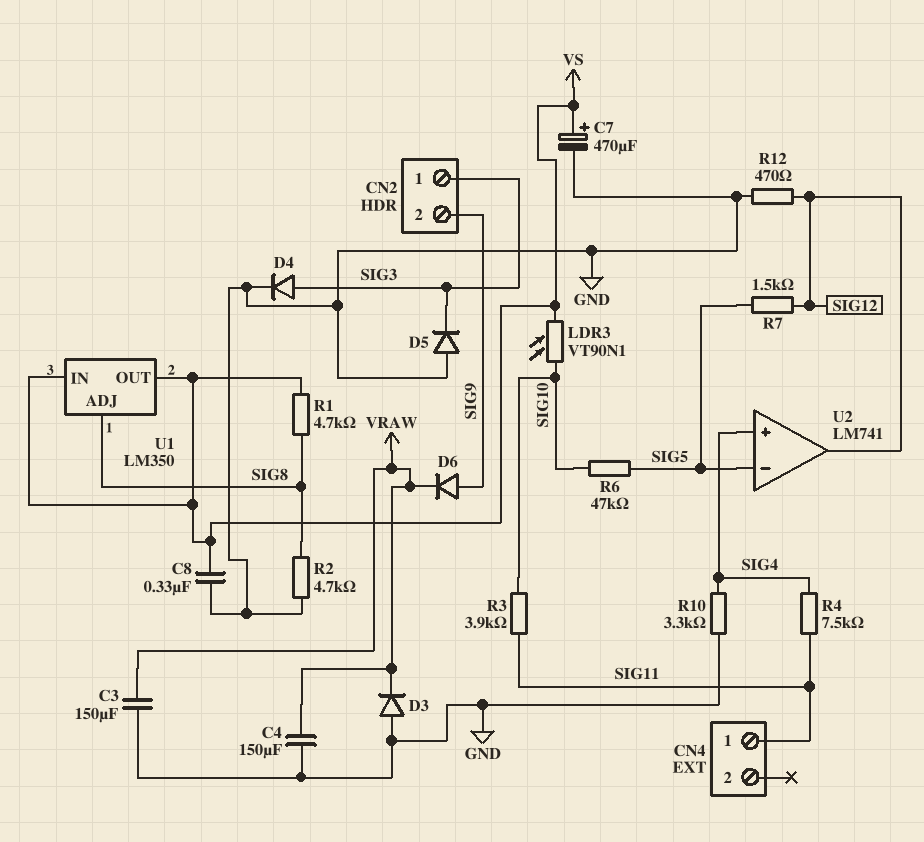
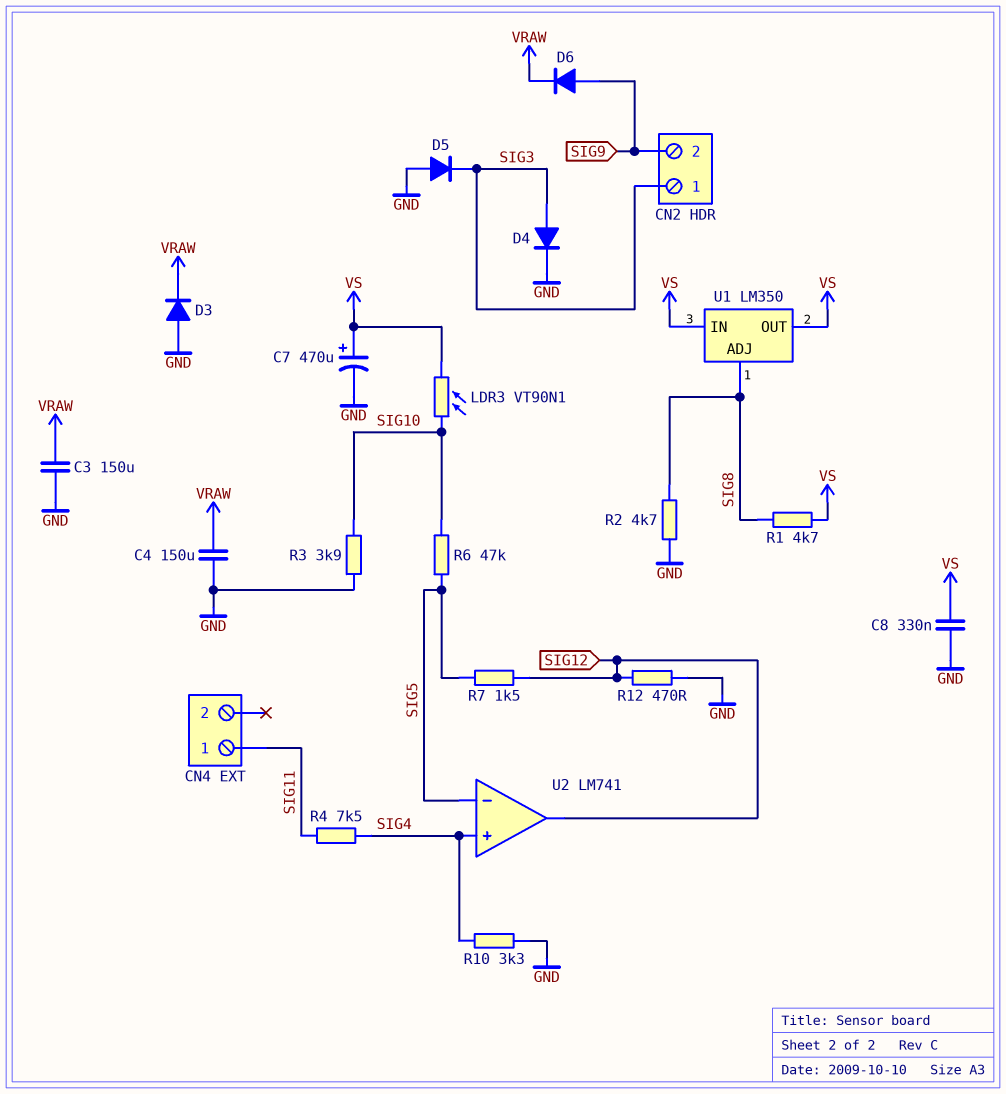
R3: 3.9k (SIG10, SIG11) -> 3.9k (GND, SIG10)

